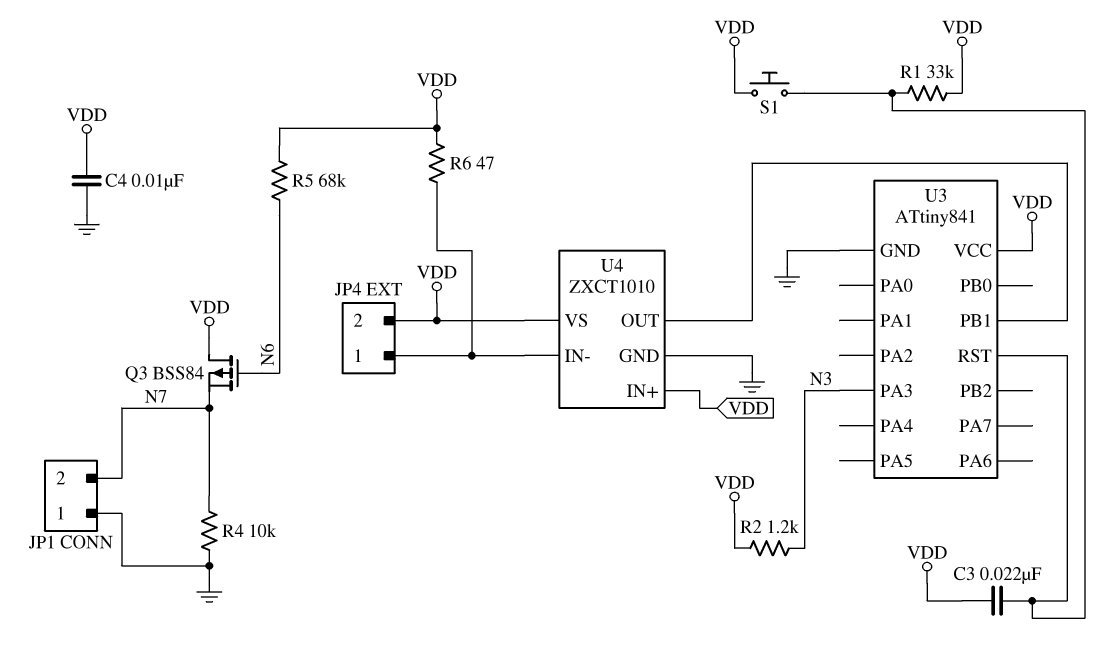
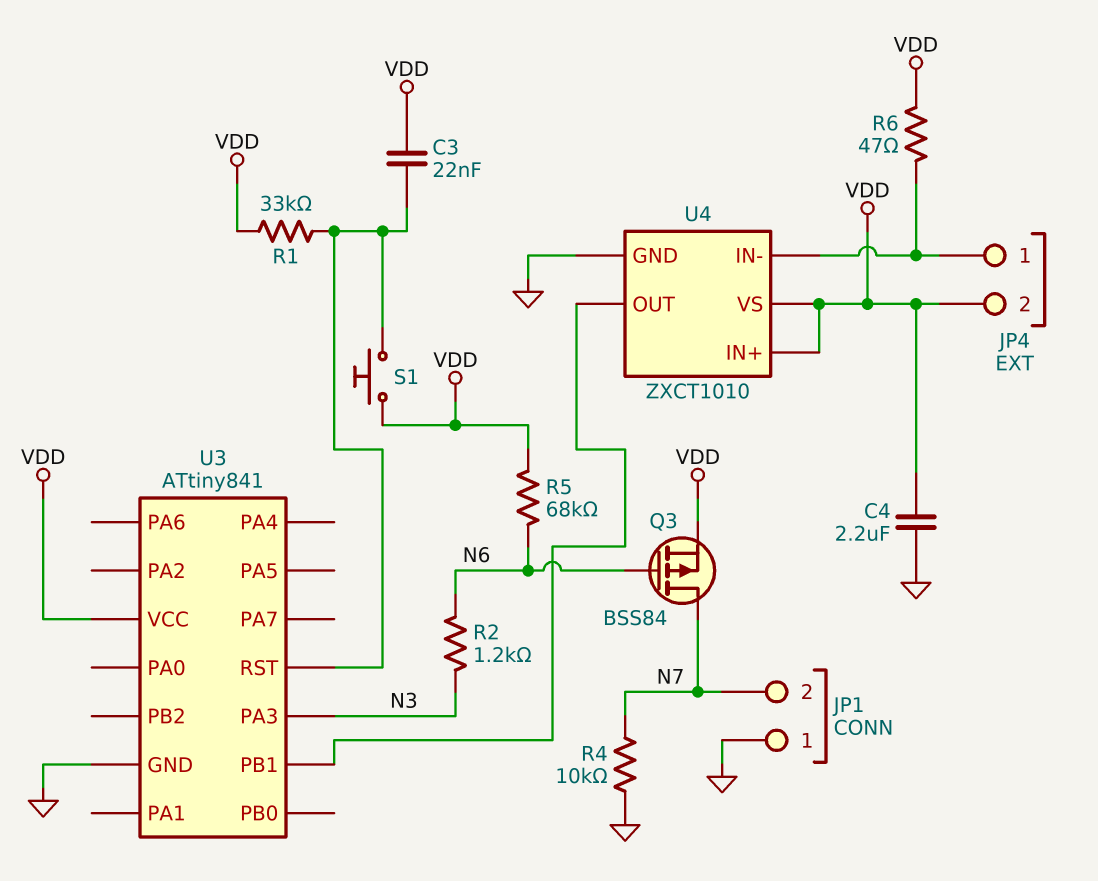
C4: 10nF (GND, VDD) -> 2.2uF (GND, VDD)
Q3: PMOS BSS84 (G N6, D VDD, S N7) -> PMOS BSS84 (G N6, D N7, S VDD)
R2: 1.2k (N3, VDD) -> 1.2k (N3, N6)

